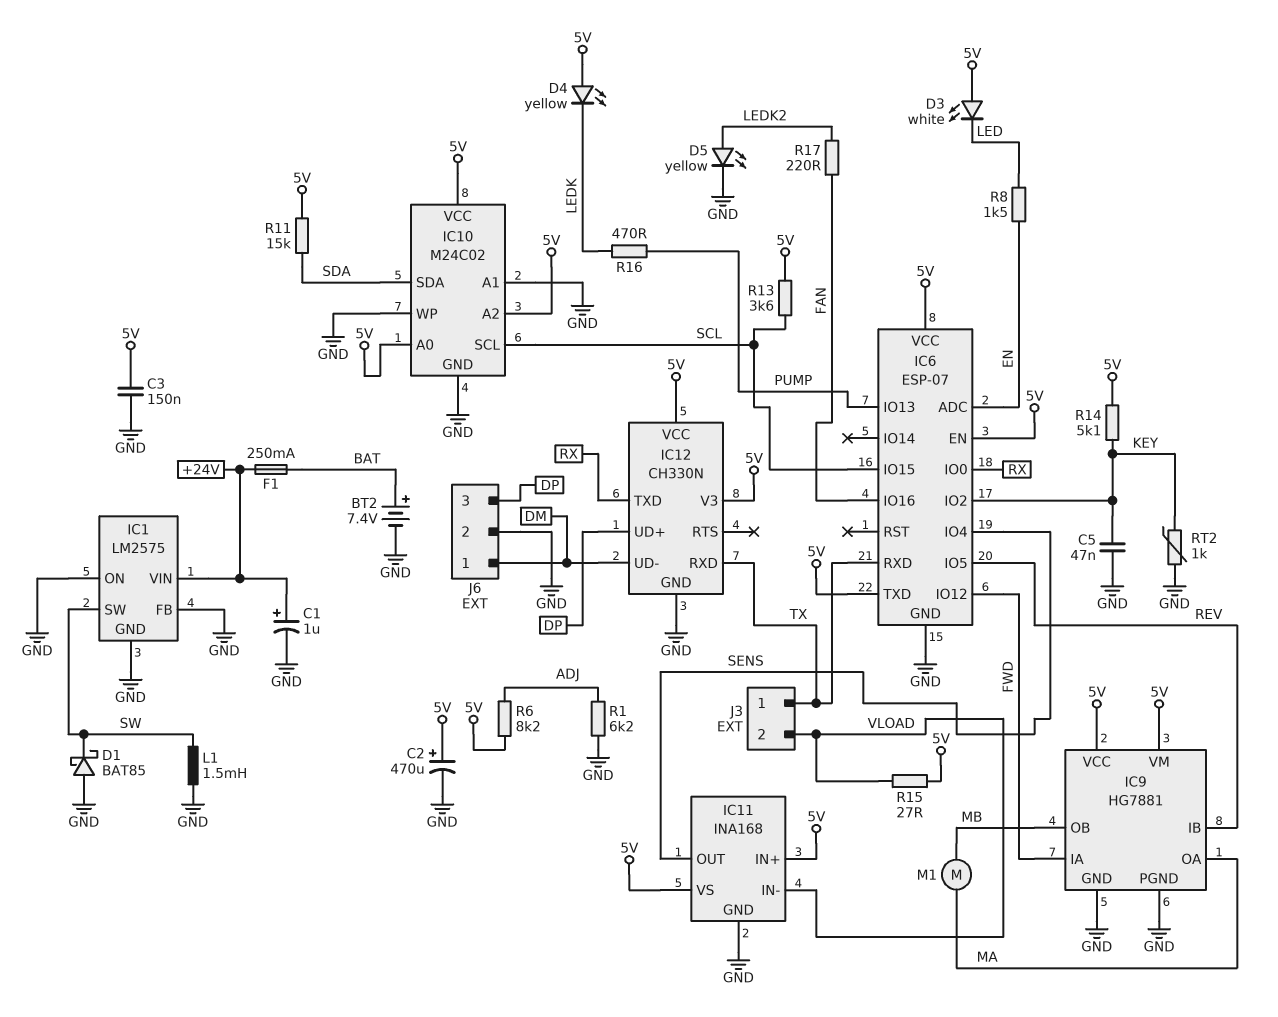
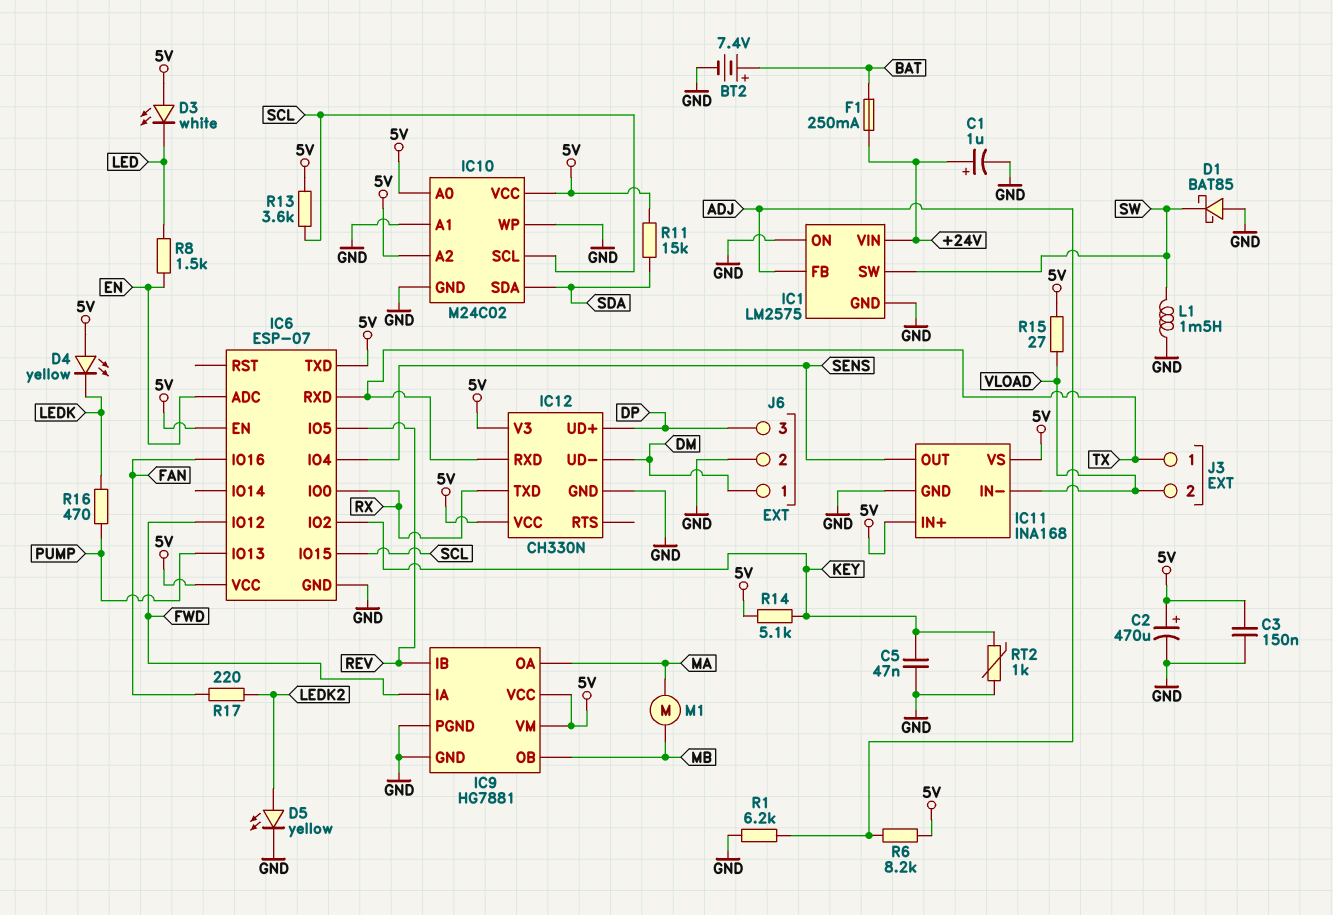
IC1 pin FB: GND -> ADJ

